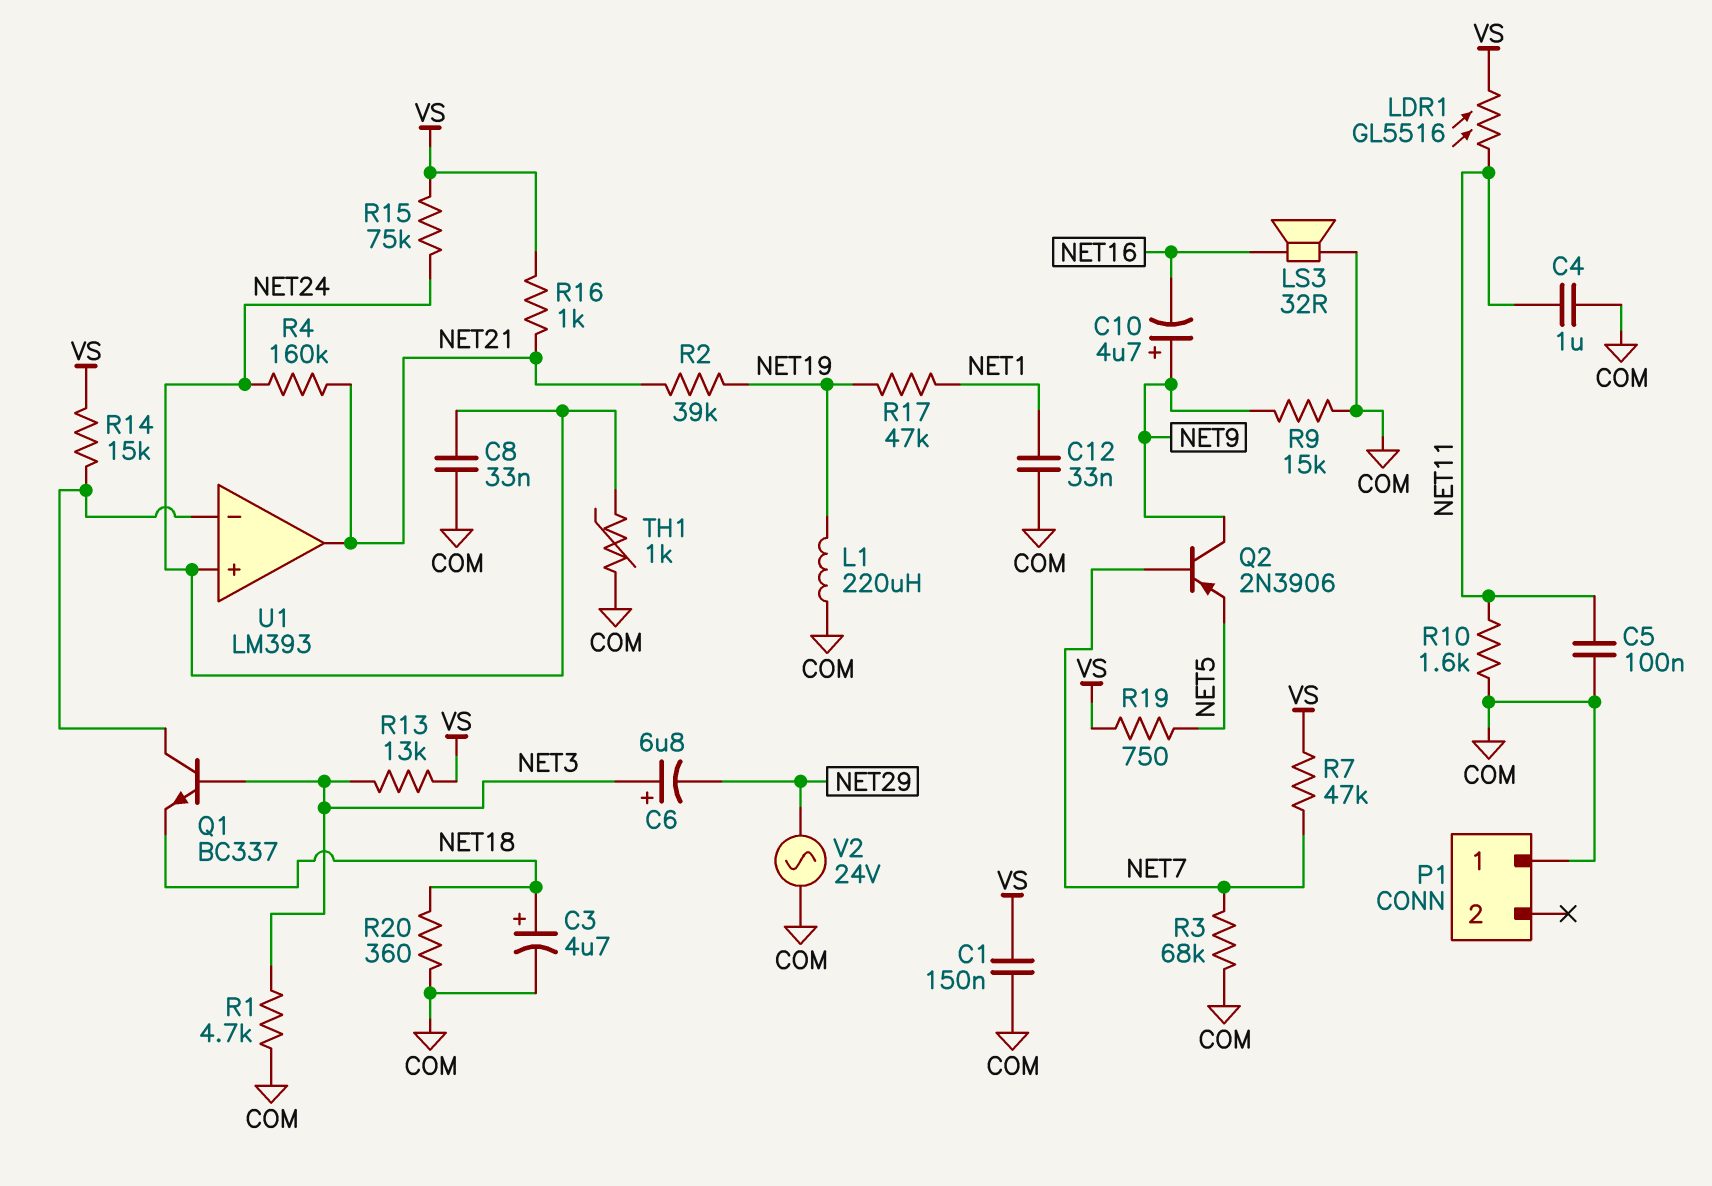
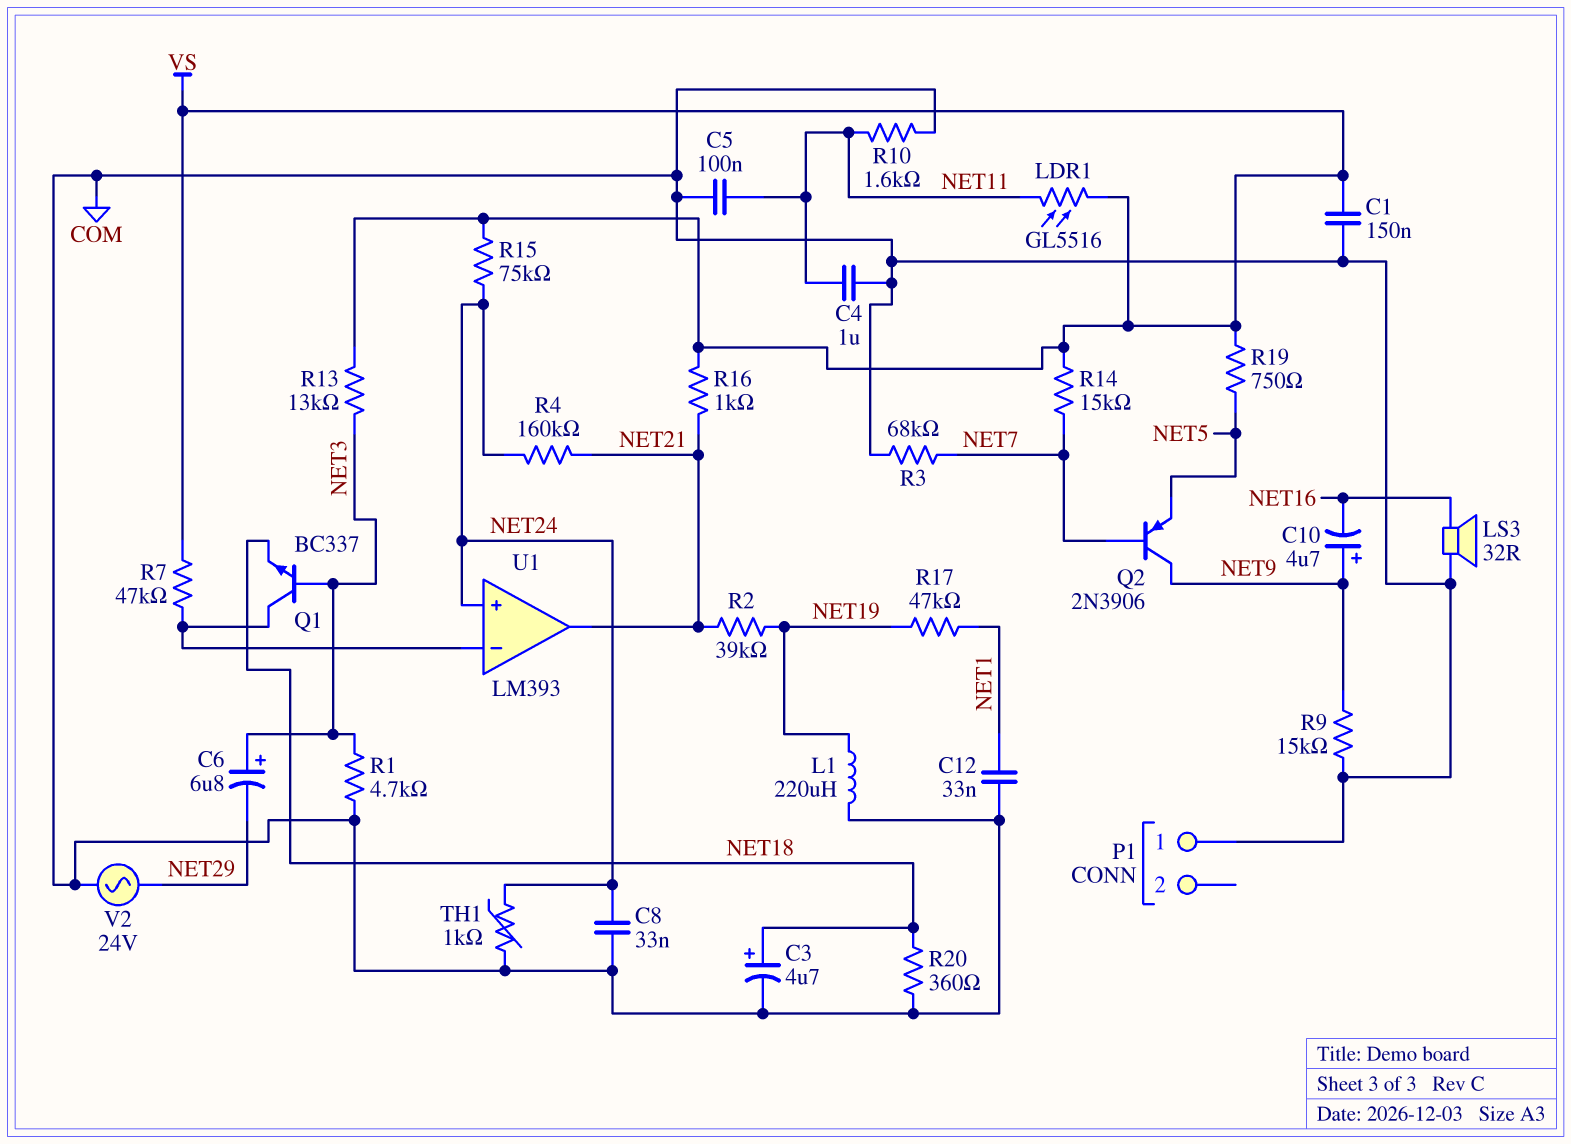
R7: 47k (NET7, VS) -> 47k (U1/in-, VS)
R14: 15k (U1/in-, VS) -> 15k (NET7, VS)

